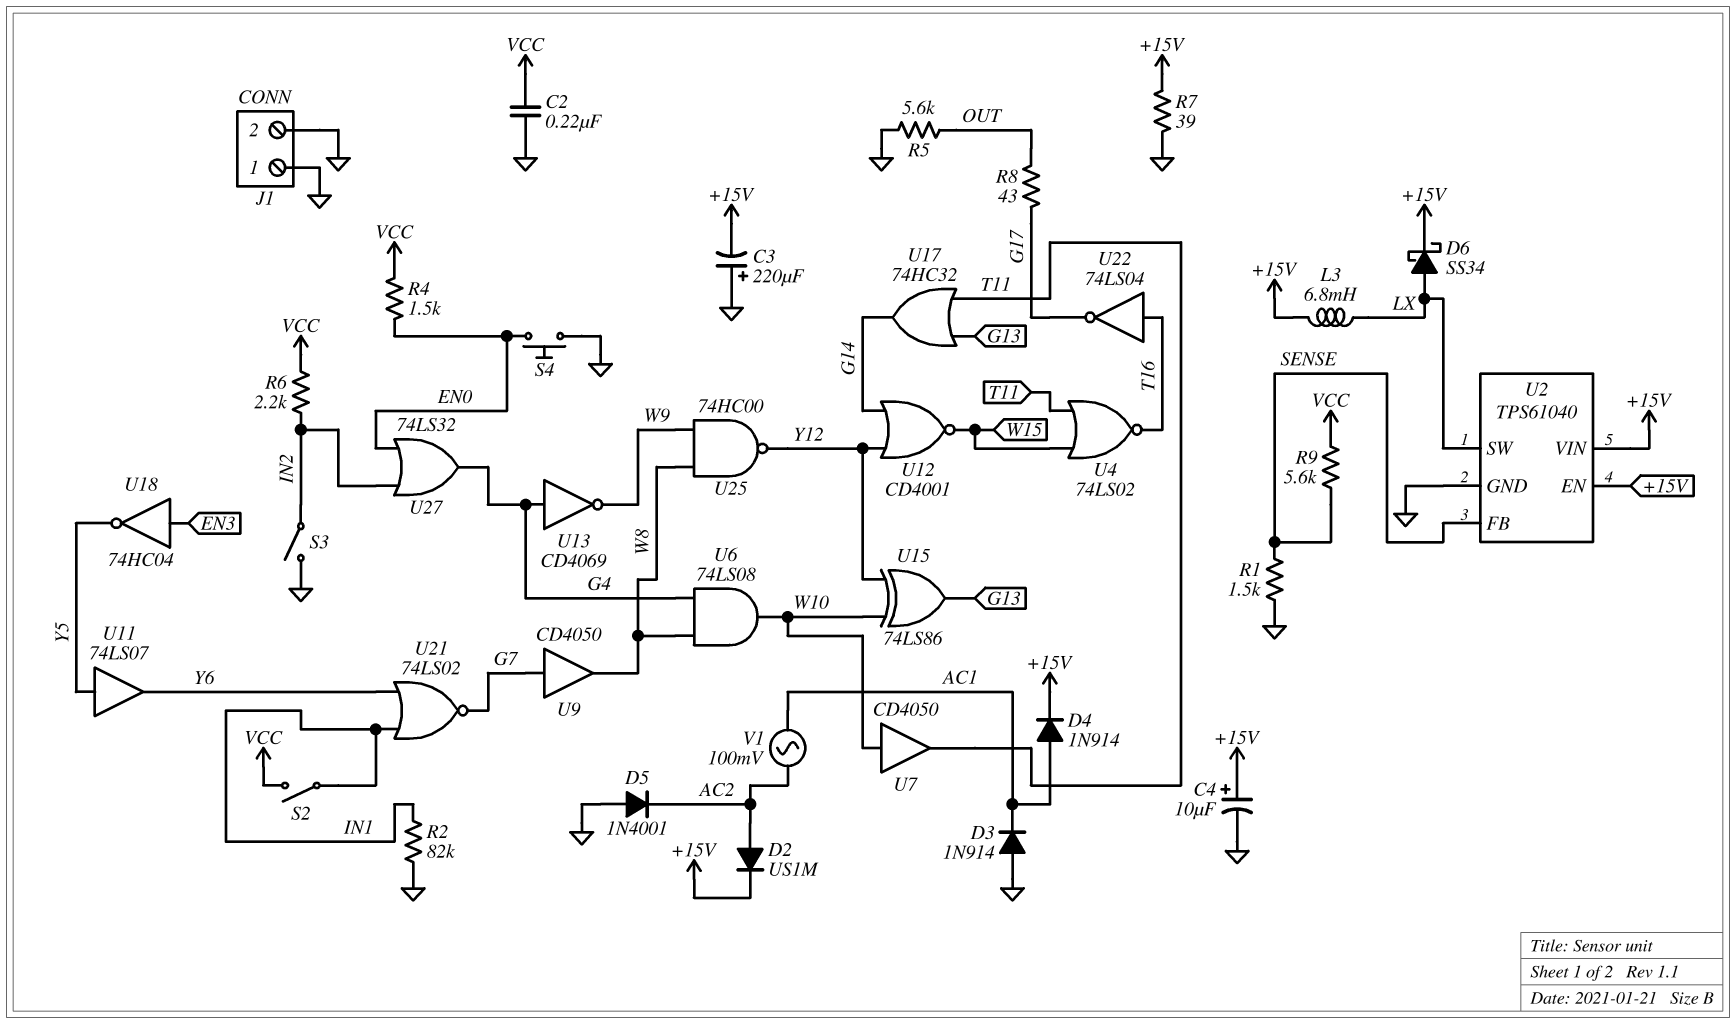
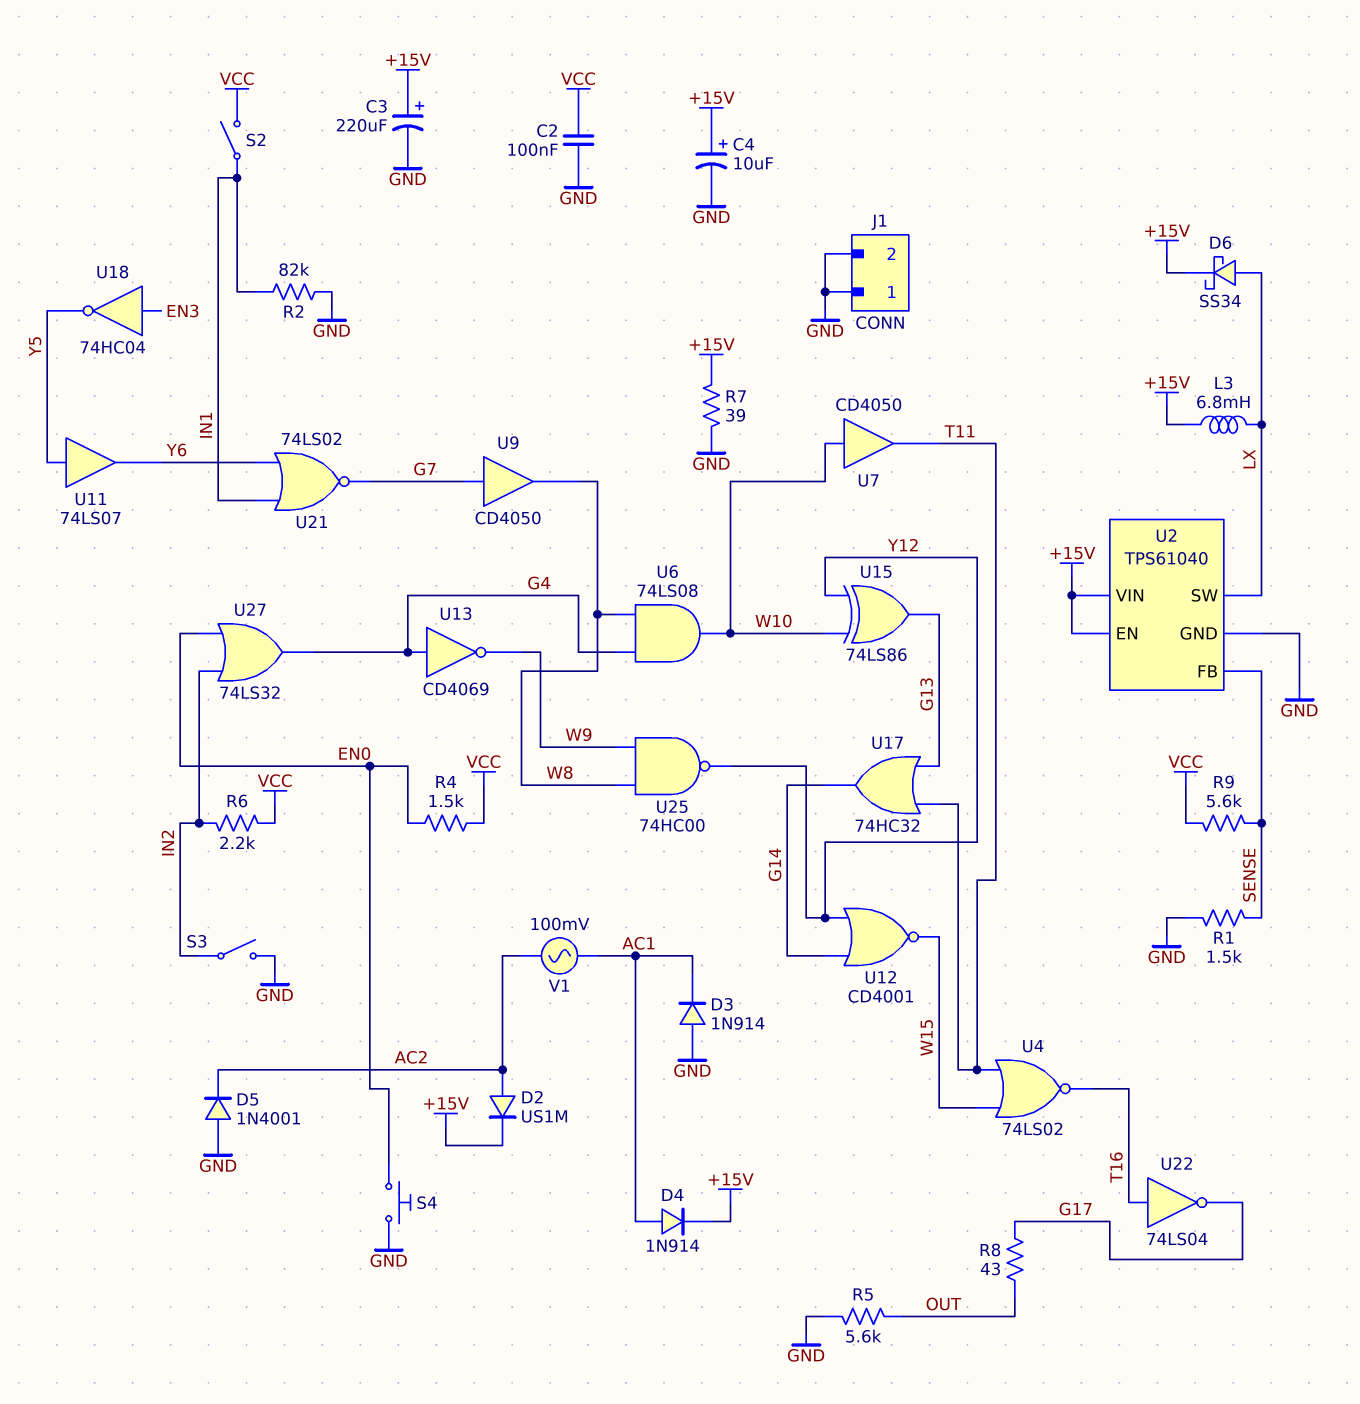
C2: 220nF (GND, VCC) -> 100nF (GND, VCC)
C3: 220uF (plus GND, minus +15V) -> 220uF (plus +15V, minus GND)

